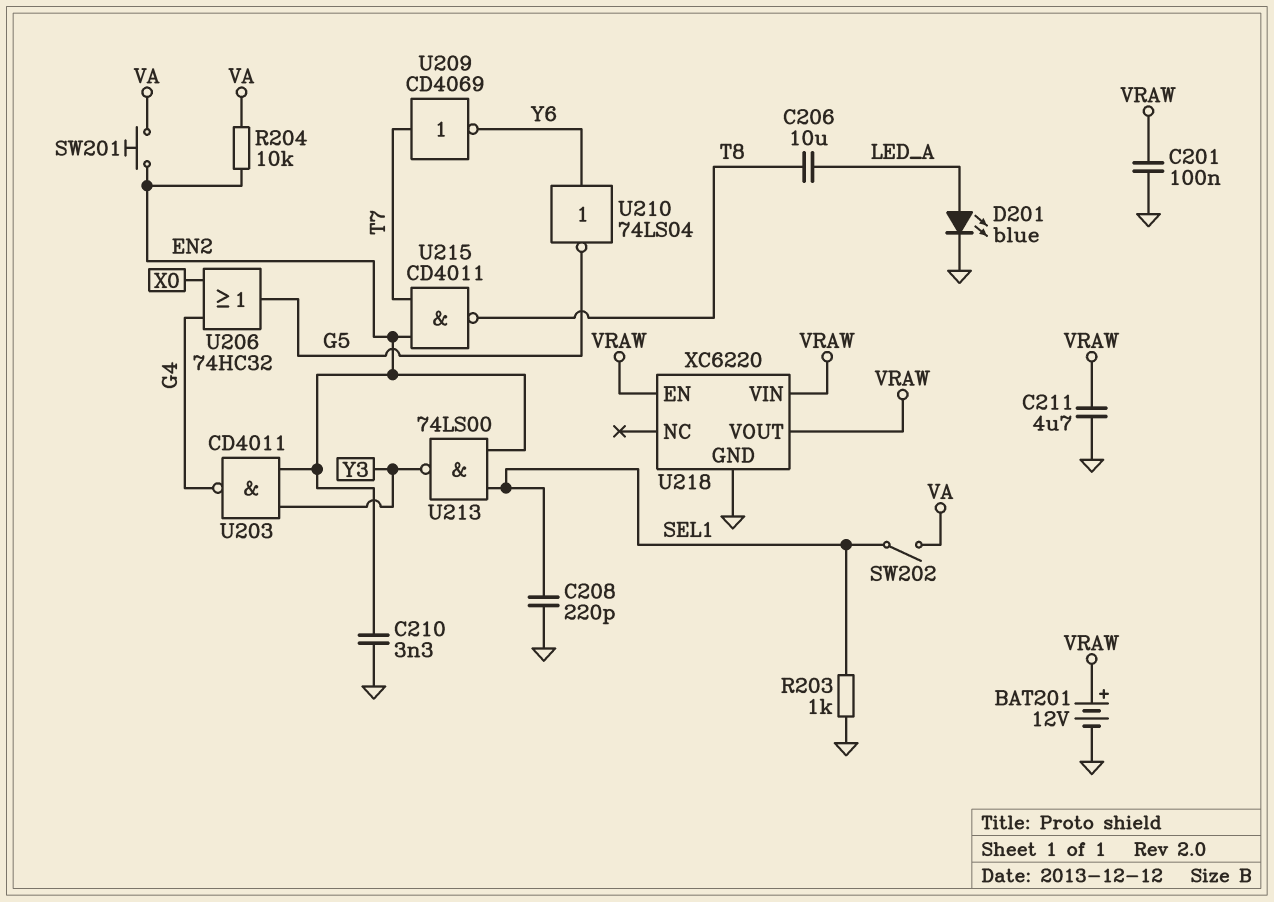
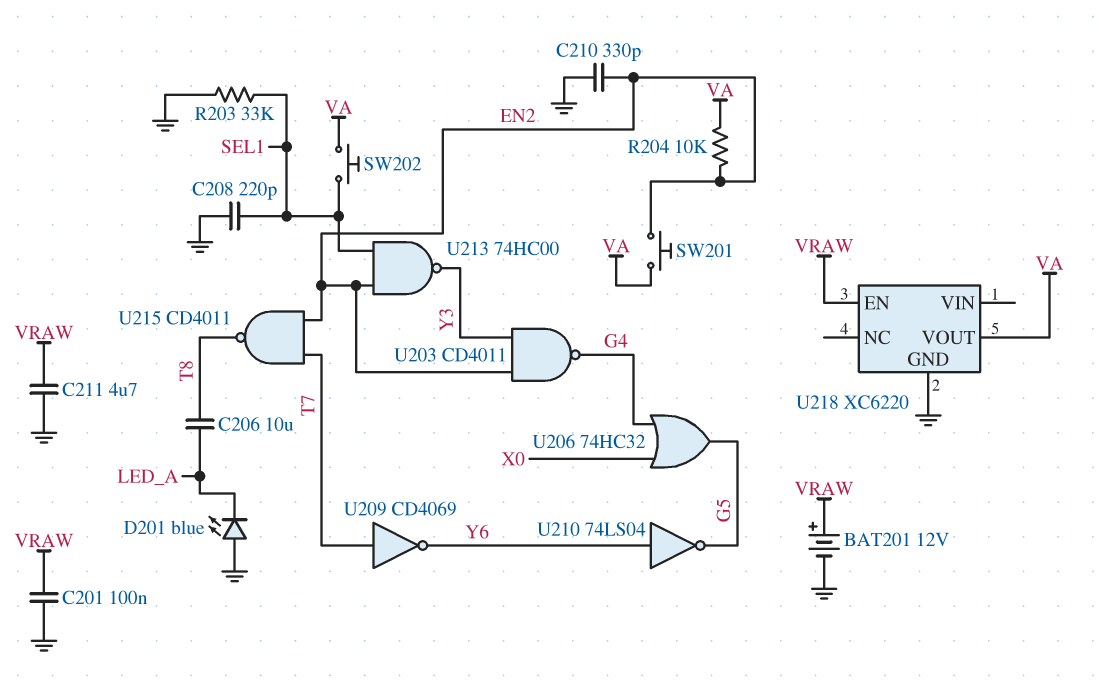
C210: 3.3nF (EN2, GND) -> 330pF (EN2, GND)
D201: LED blue (A LED_A, K GND) -> LED blue (A GND, K LED_A)
R203: 1k (GND, SEL1) -> 33k (GND, SEL1)
SW202: switch (SEL1, VA) -> button (SEL1, VA)
U213: NAND 74LS00 (in EN2, in SEL1, out Y3) -> NAND 74HC00 (in EN2, in SEL1, out Y3)
U218 pin VIN: VRAW -> none
U218 pin VOUT: VRAW -> VA

